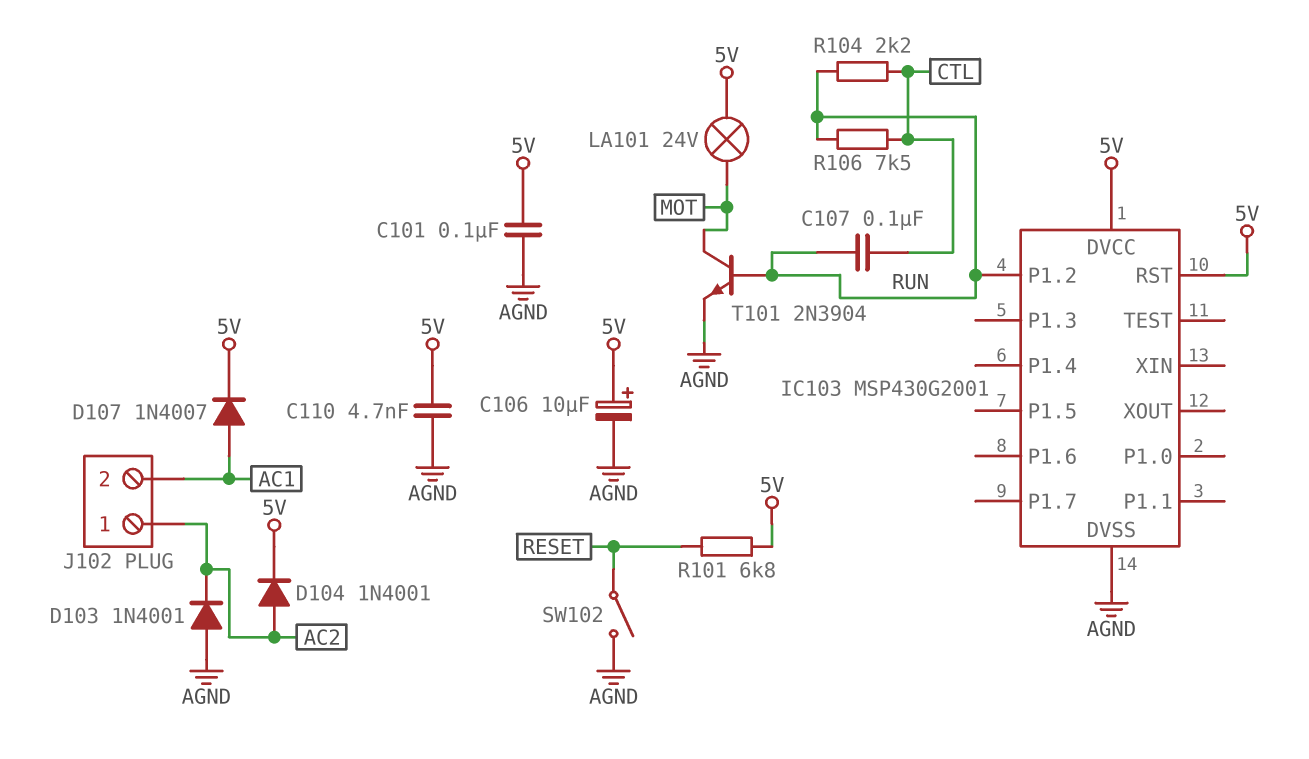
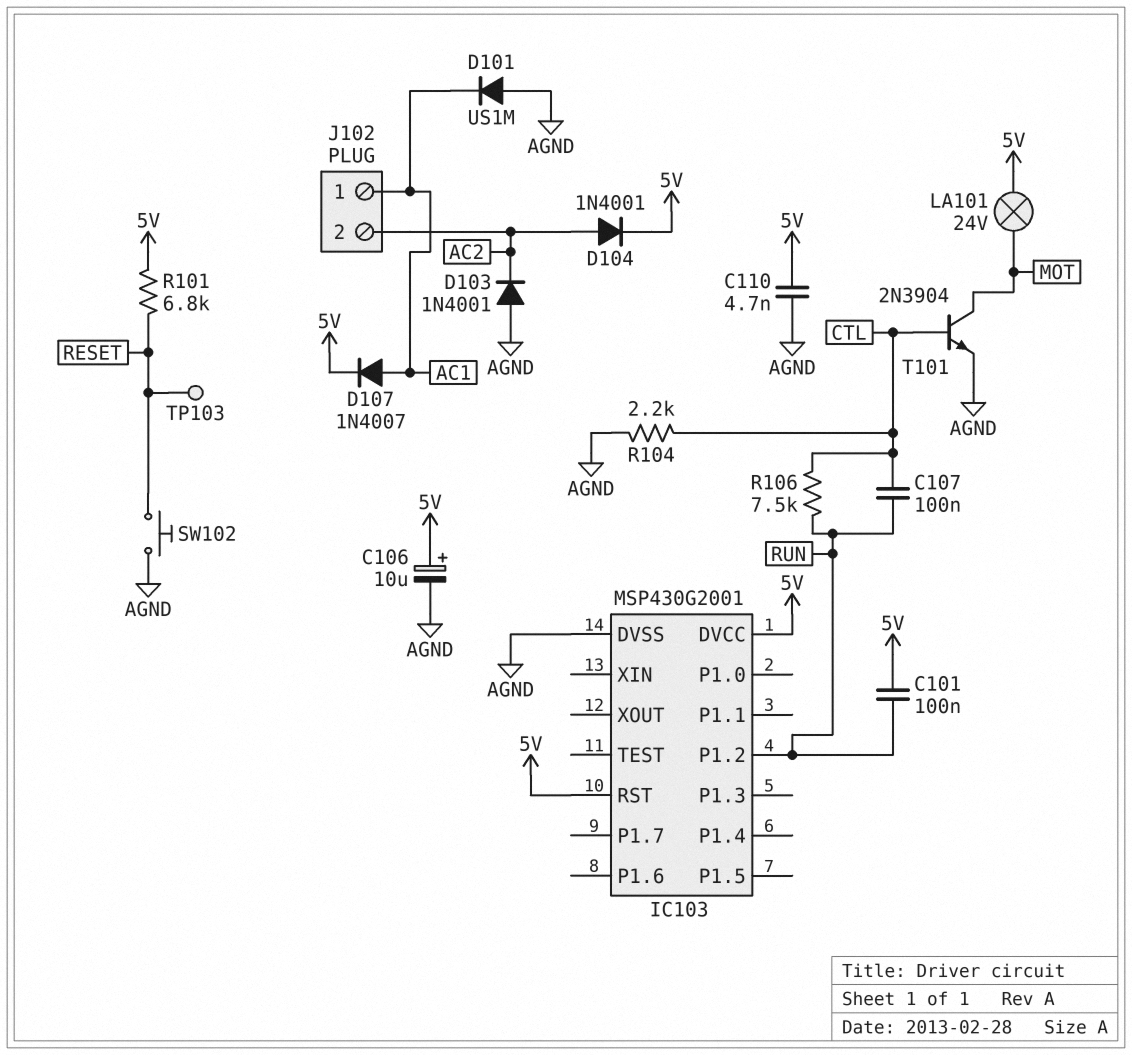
C101: 100nF (5V, AGND) -> 100nF (5V, RUN)
D101: none -> diode US1M (A AGND, K AC1)
J102 pin 1: AC2 -> AC1
J102 pin 2: AC1 -> AC2
R104: 2.2k (CTL, RUN) -> 2.2k (AGND, CTL)
SW102: switch (AGND, RESET) -> button (AGND, RESET)
T101: NPN 2N3904 (B RUN, C MOT, E AGND) -> NPN 2N3904 (B CTL, C MOT, E AGND)
TP103: none -> test point (RESET)

